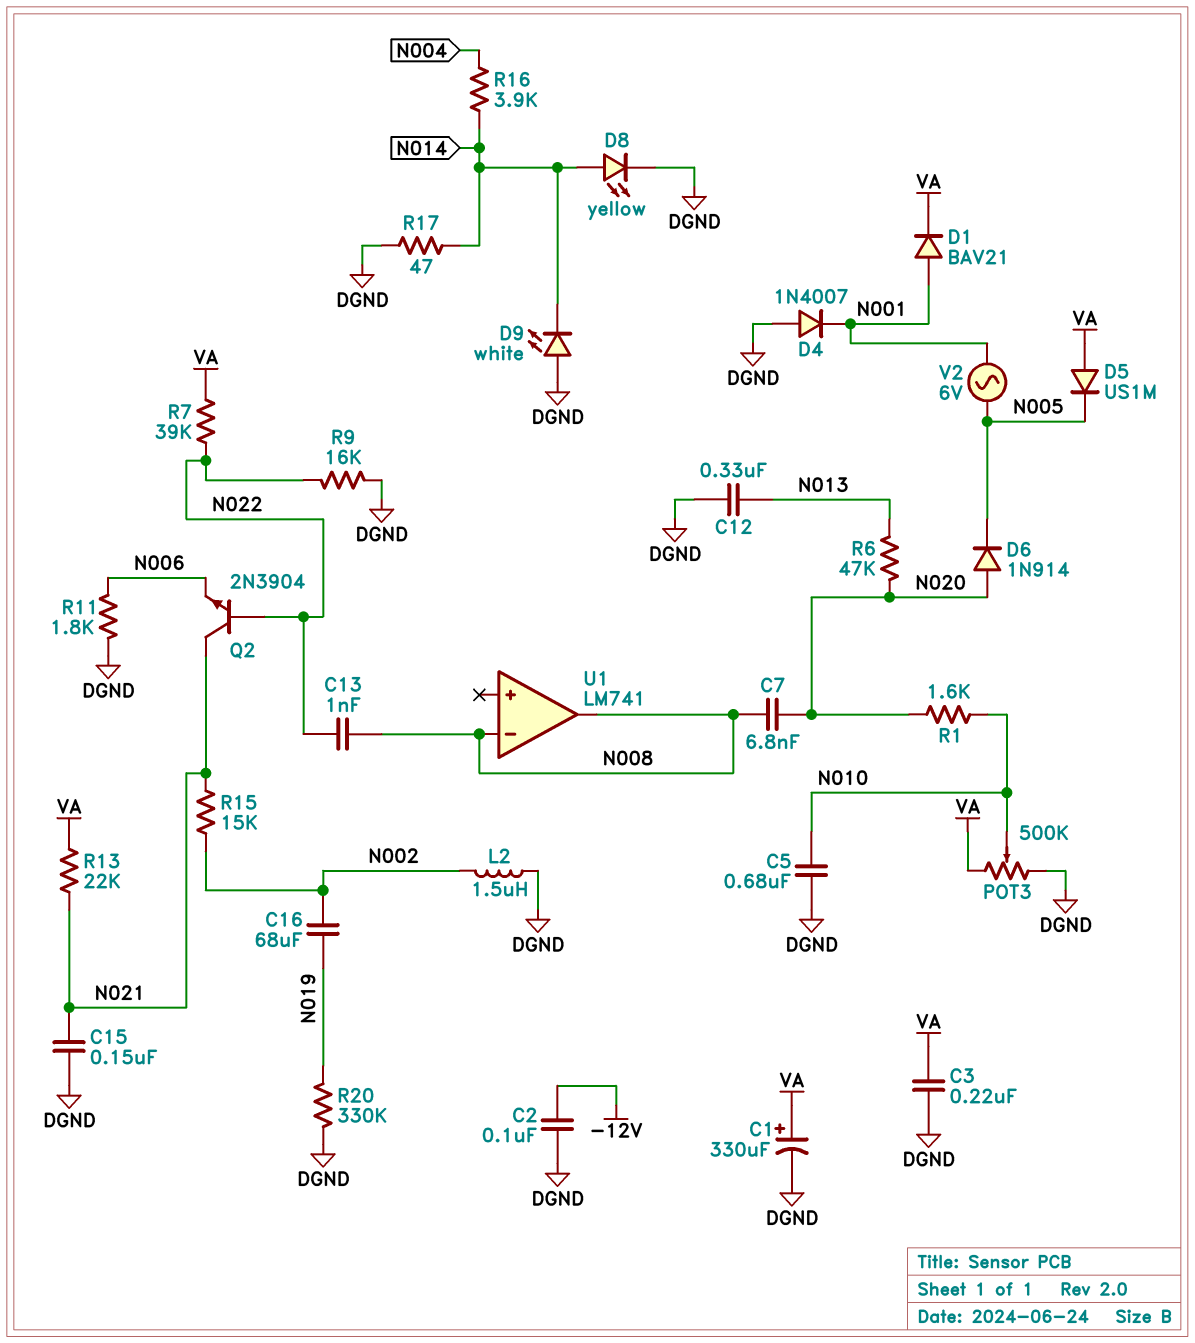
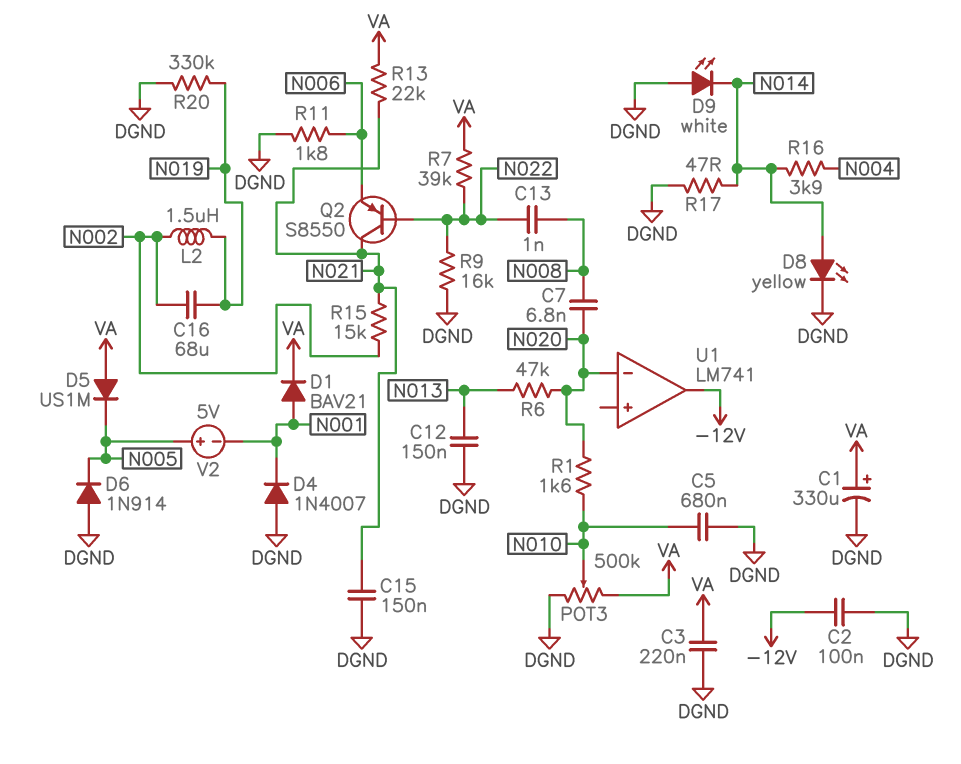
C12: 330nF (DGND, N013) -> 150nF (DGND, N013)
D6: diode 1N914 (A N020, K N005) -> diode 1N914 (A DGND, K N005)
L2: 1.5uH (DGND, N002) -> 1.5uH (N002, N019)
Q2: NPN 2N3904 (B N022, C N021, E N006) -> PNP S8550 (B N022, C N021, E N006)
U1 pin in-: N008 -> N020
U1 pin out: N008 -> -12V
V2: AC 6V (N001, N005) -> 5V (plus N005, minus N001)

